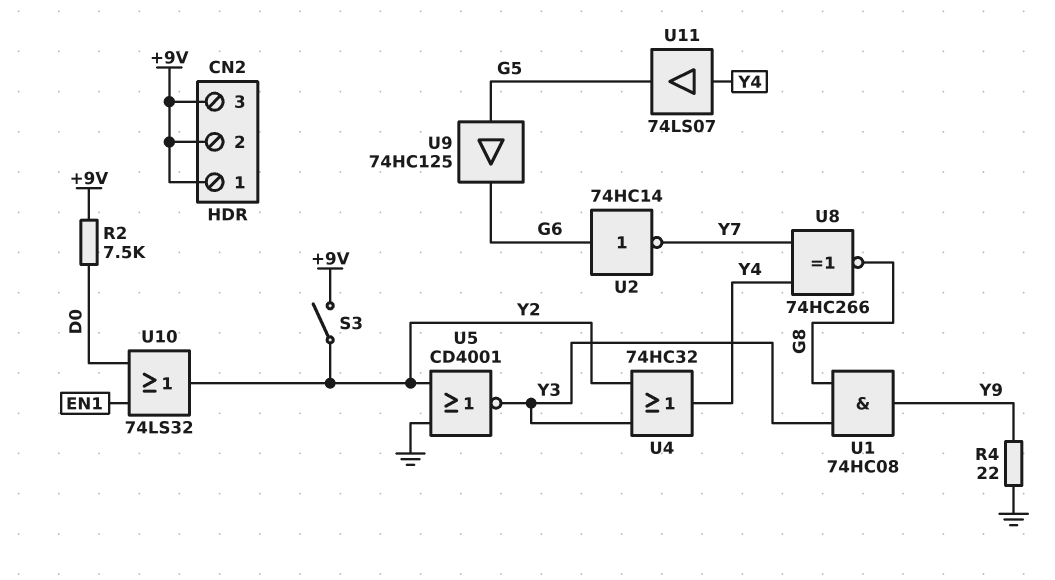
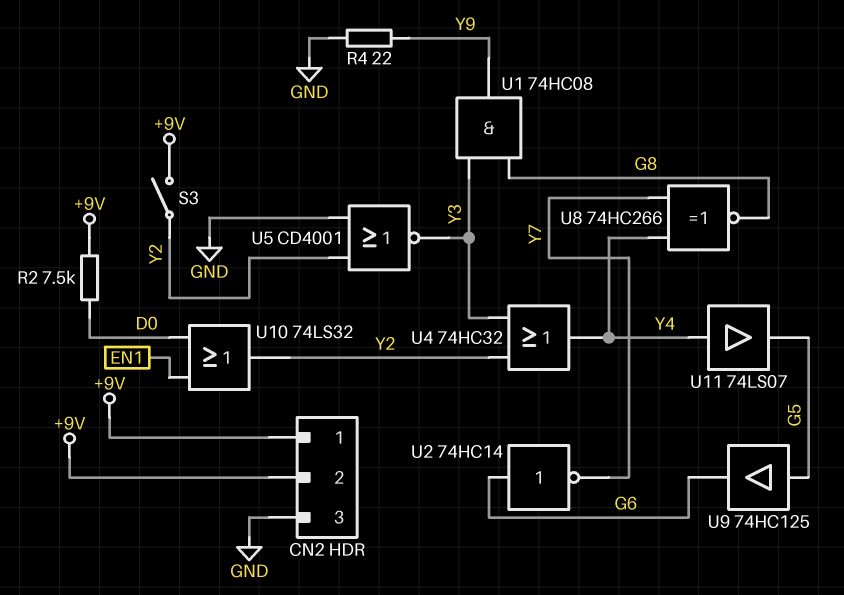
CN2 pin 3: +9V -> GND

